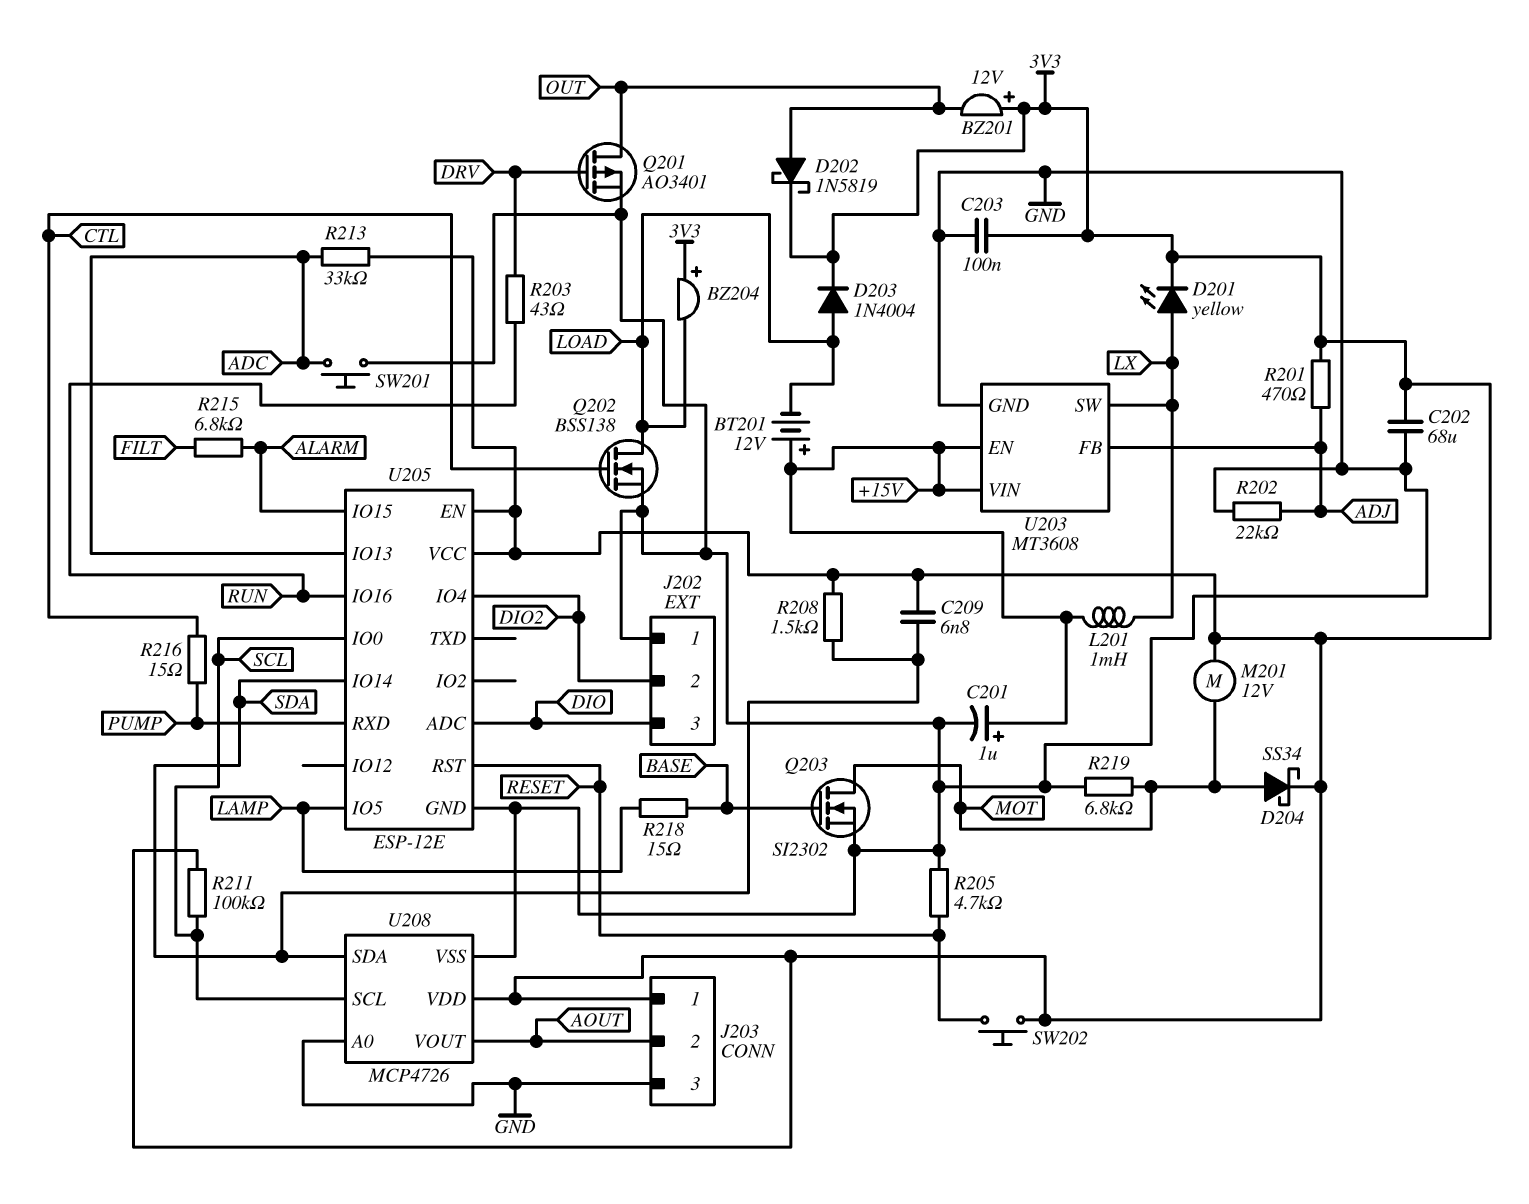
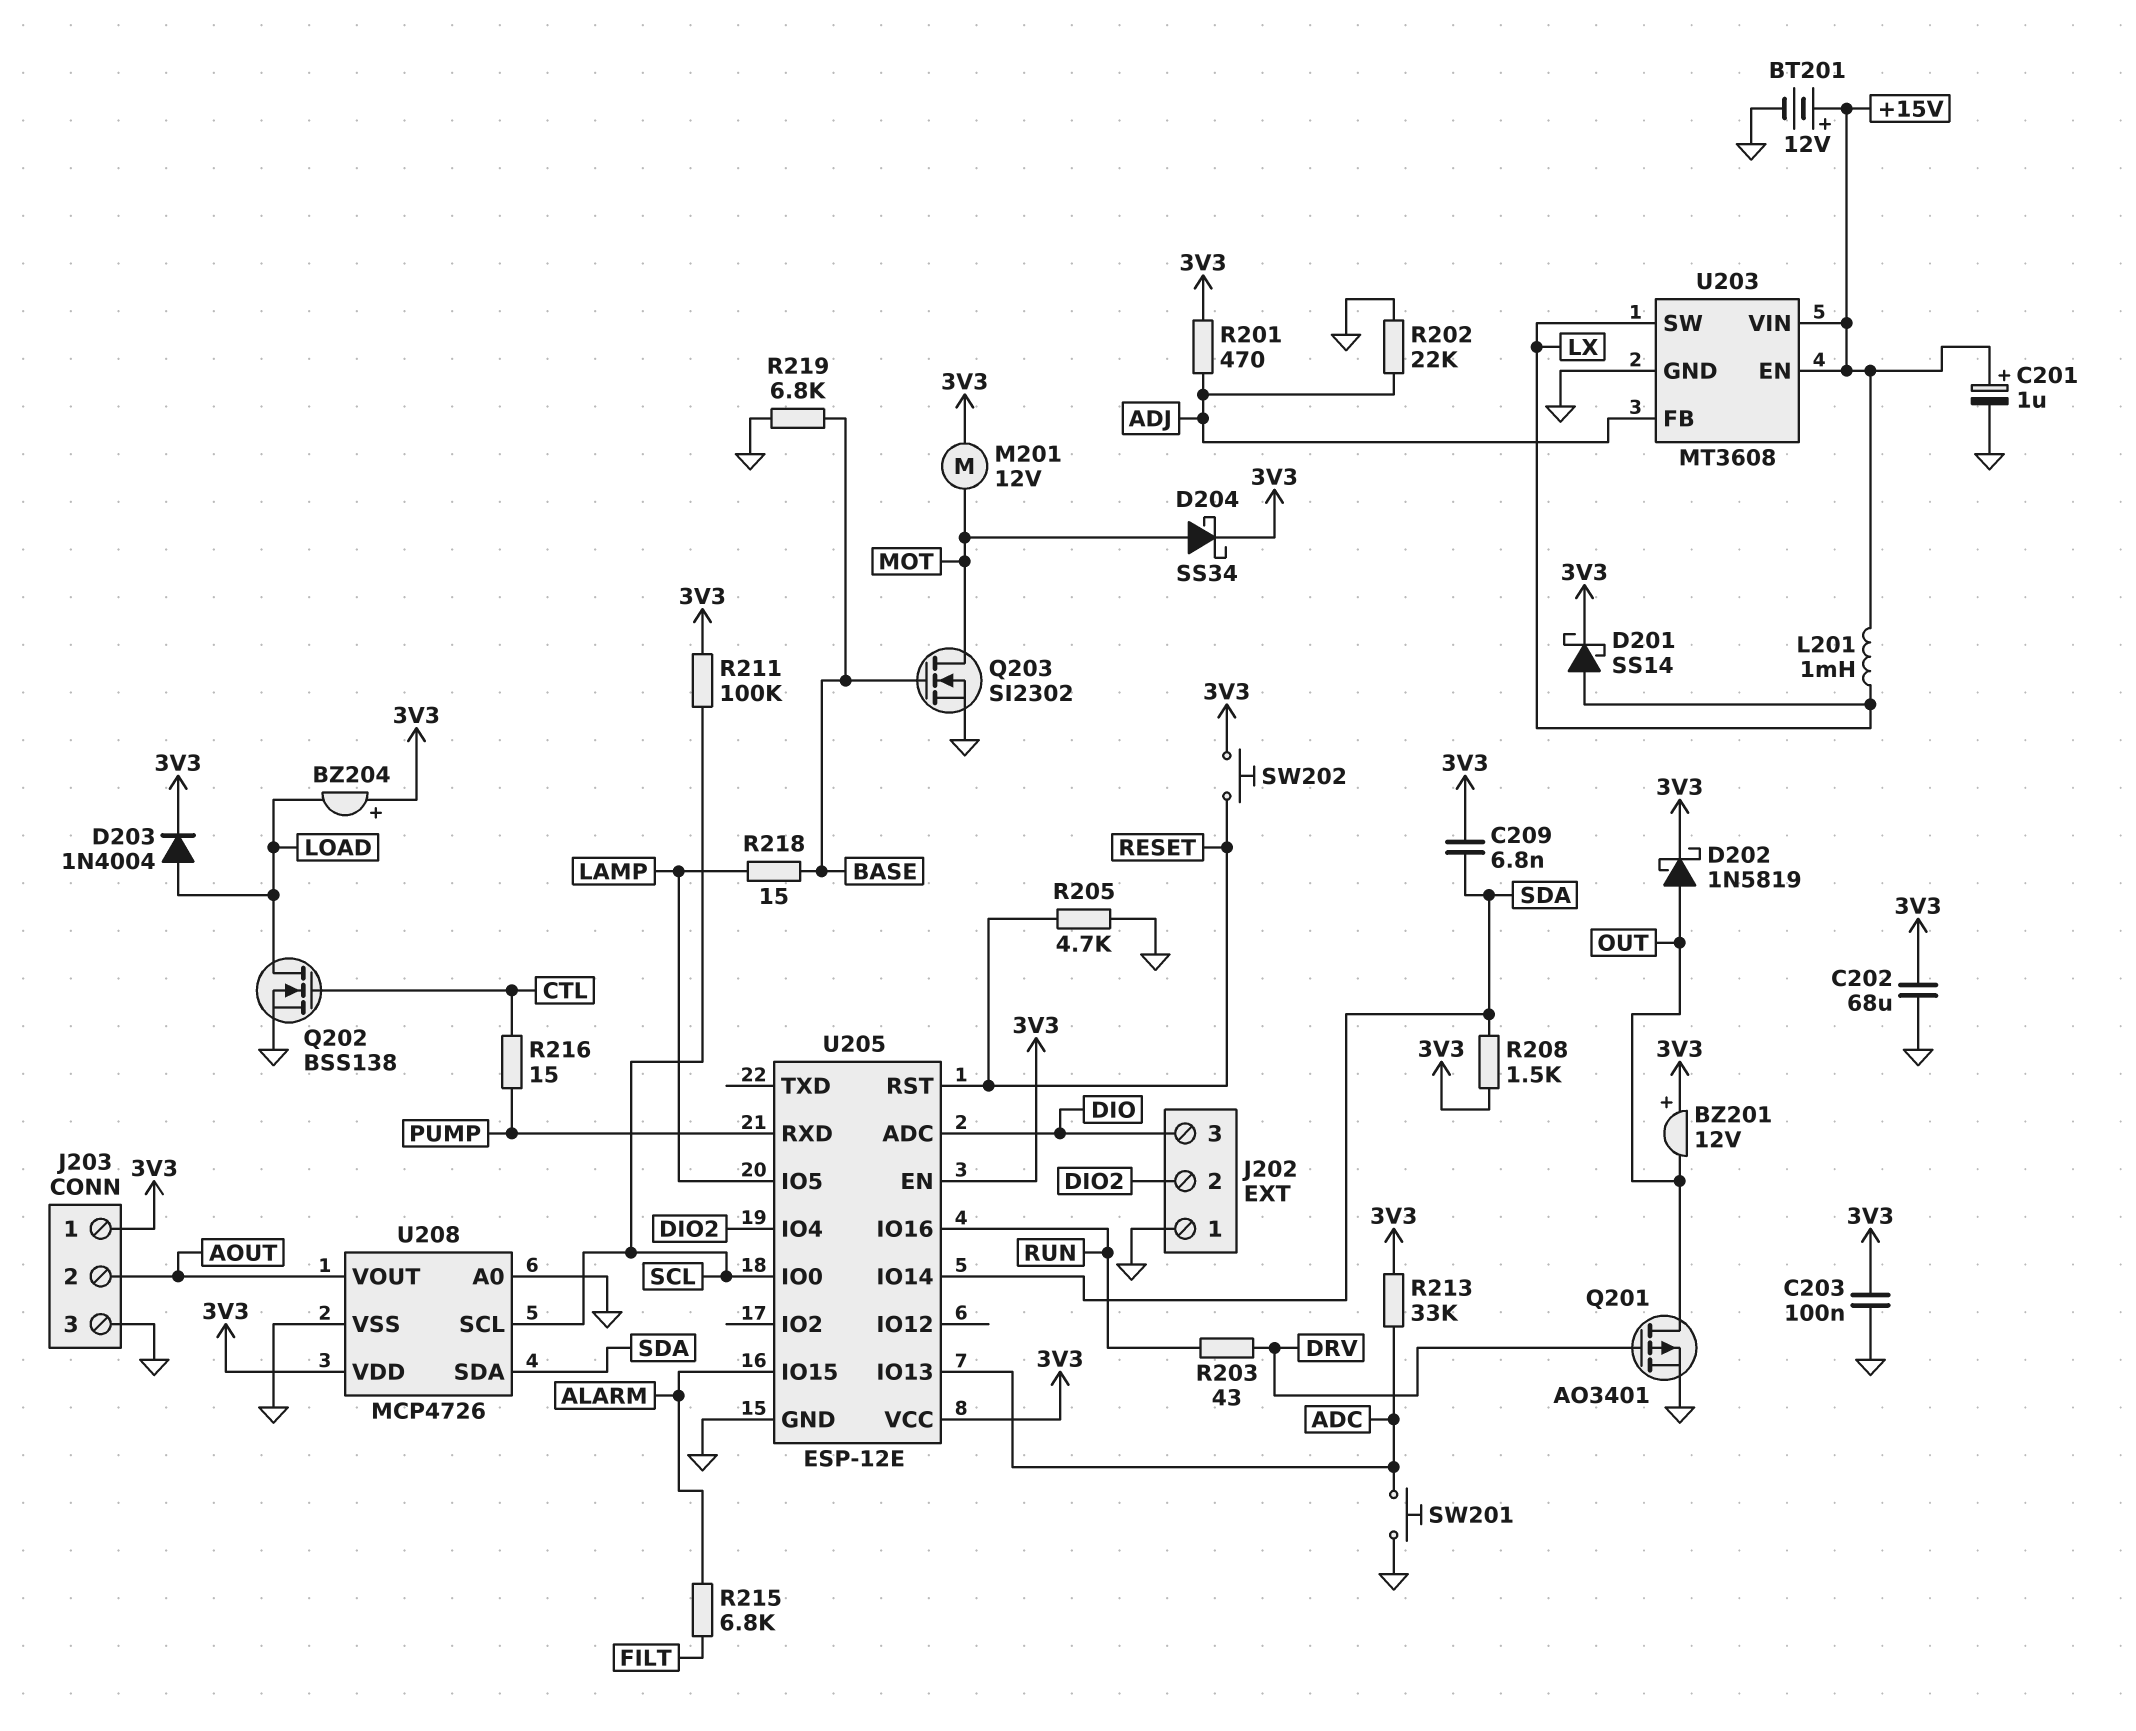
BT201: 12V (plus +15V, minus LOAD) -> 12V (plus +15V, minus GND)
D201: LED yellow (A LX, K 3V3) -> schottky SS14 (A LX, K 3V3)
R219: 6.8k (GND, MOT) -> 6.8k (BASE, GND)

